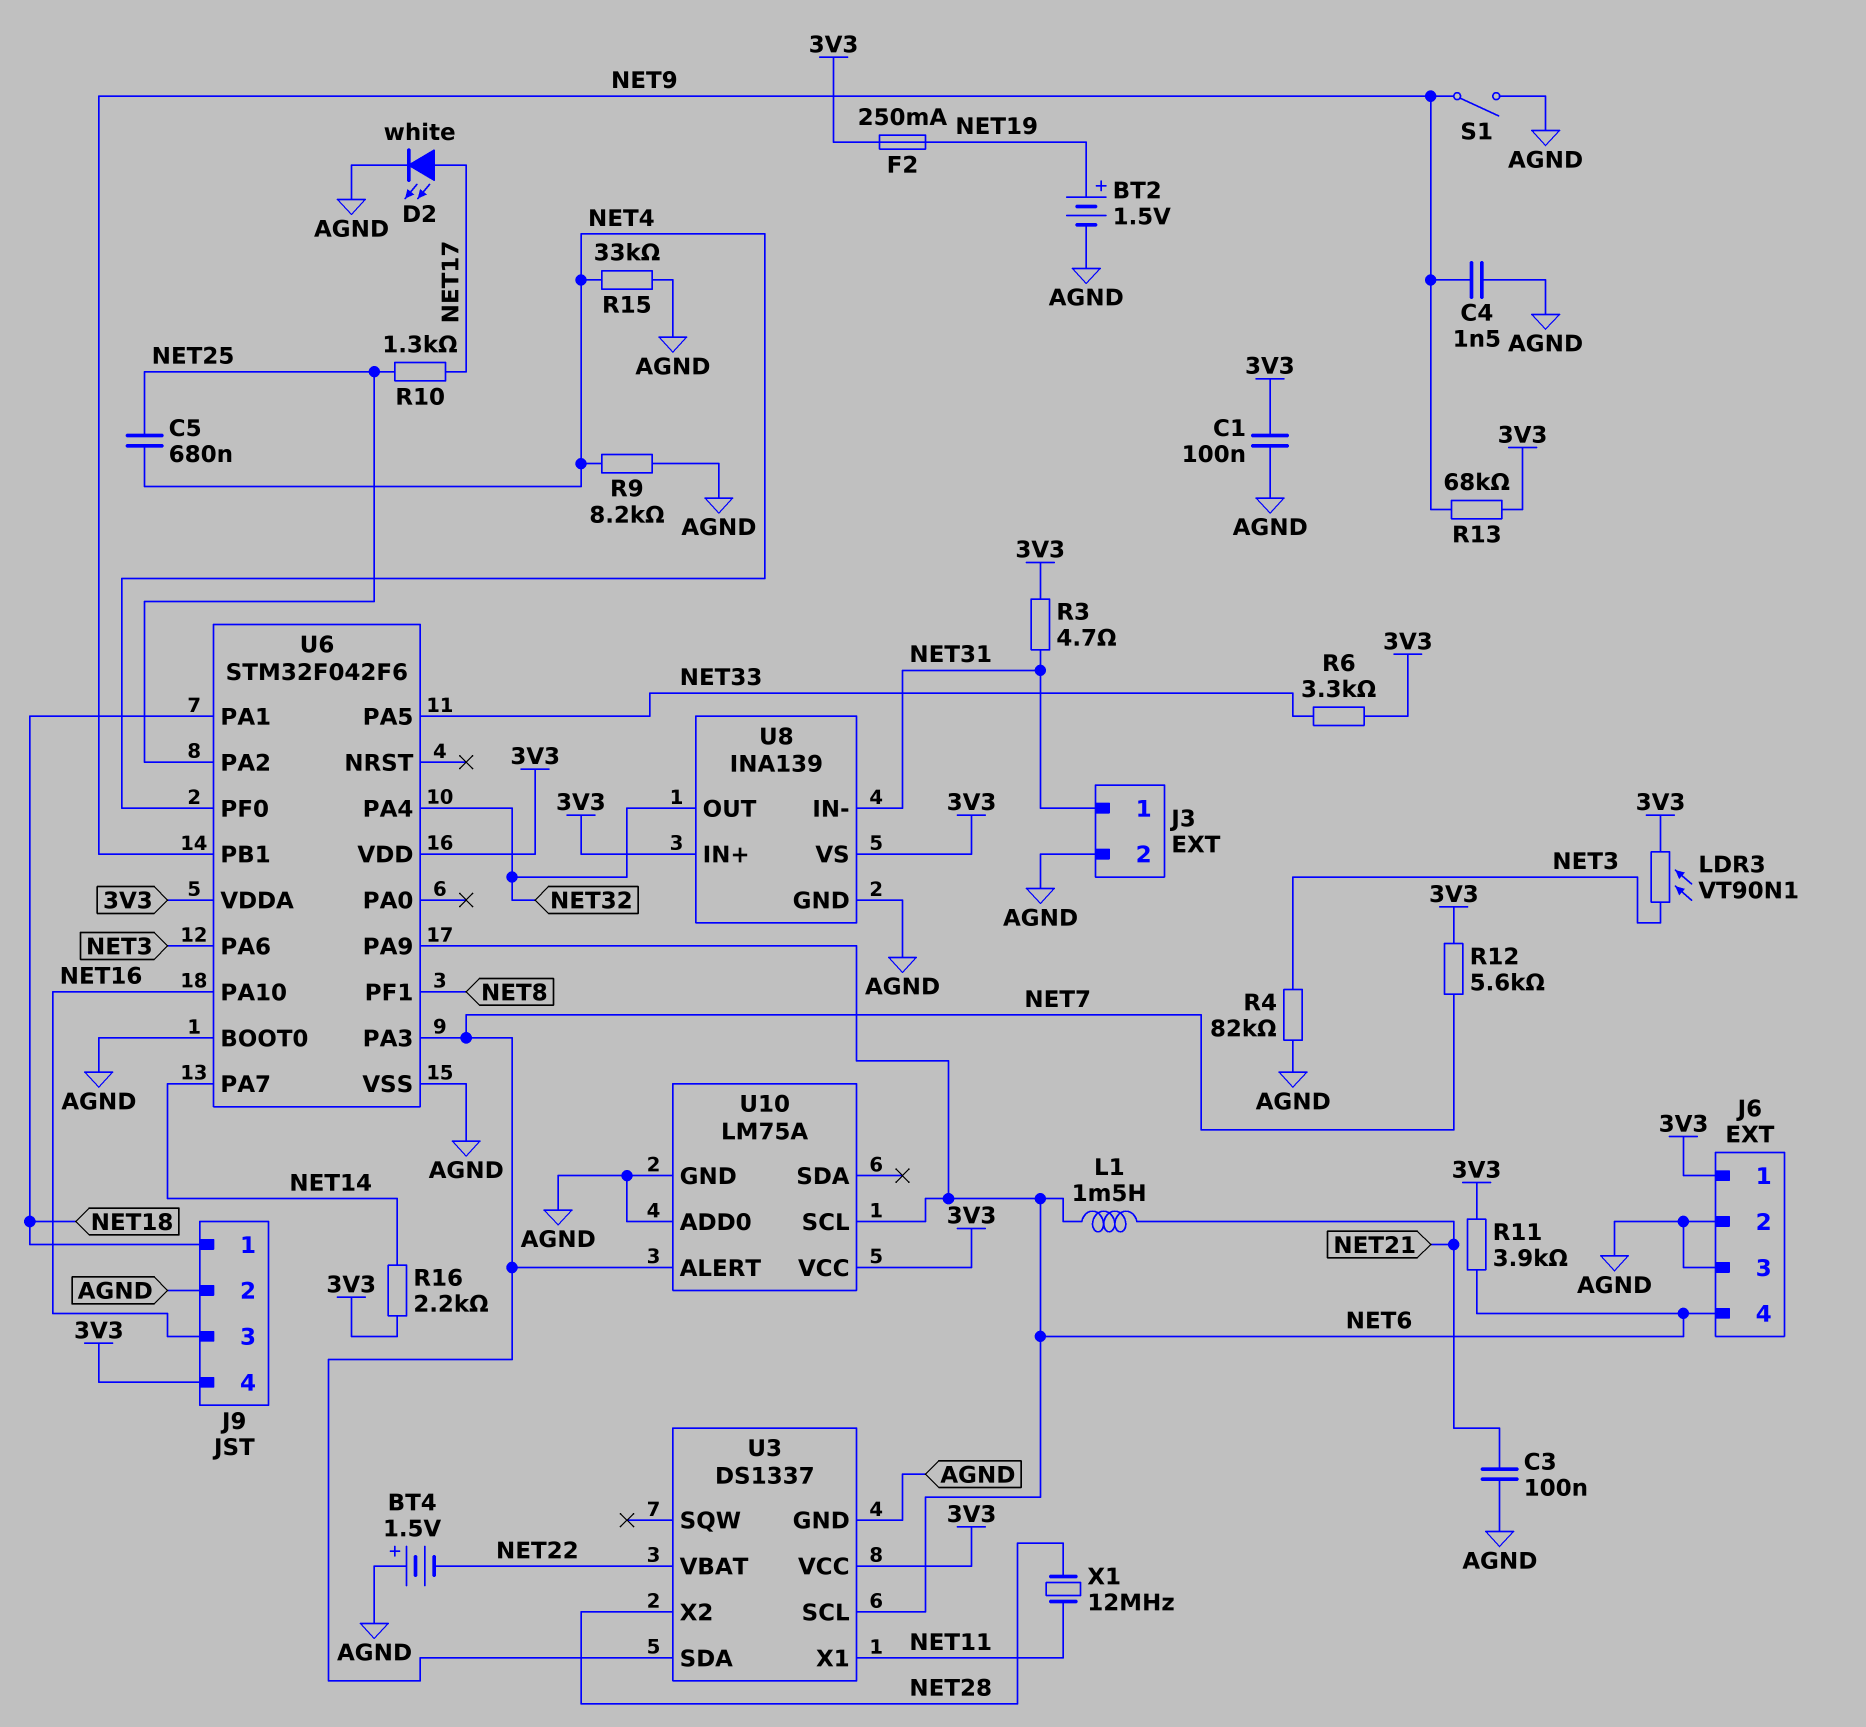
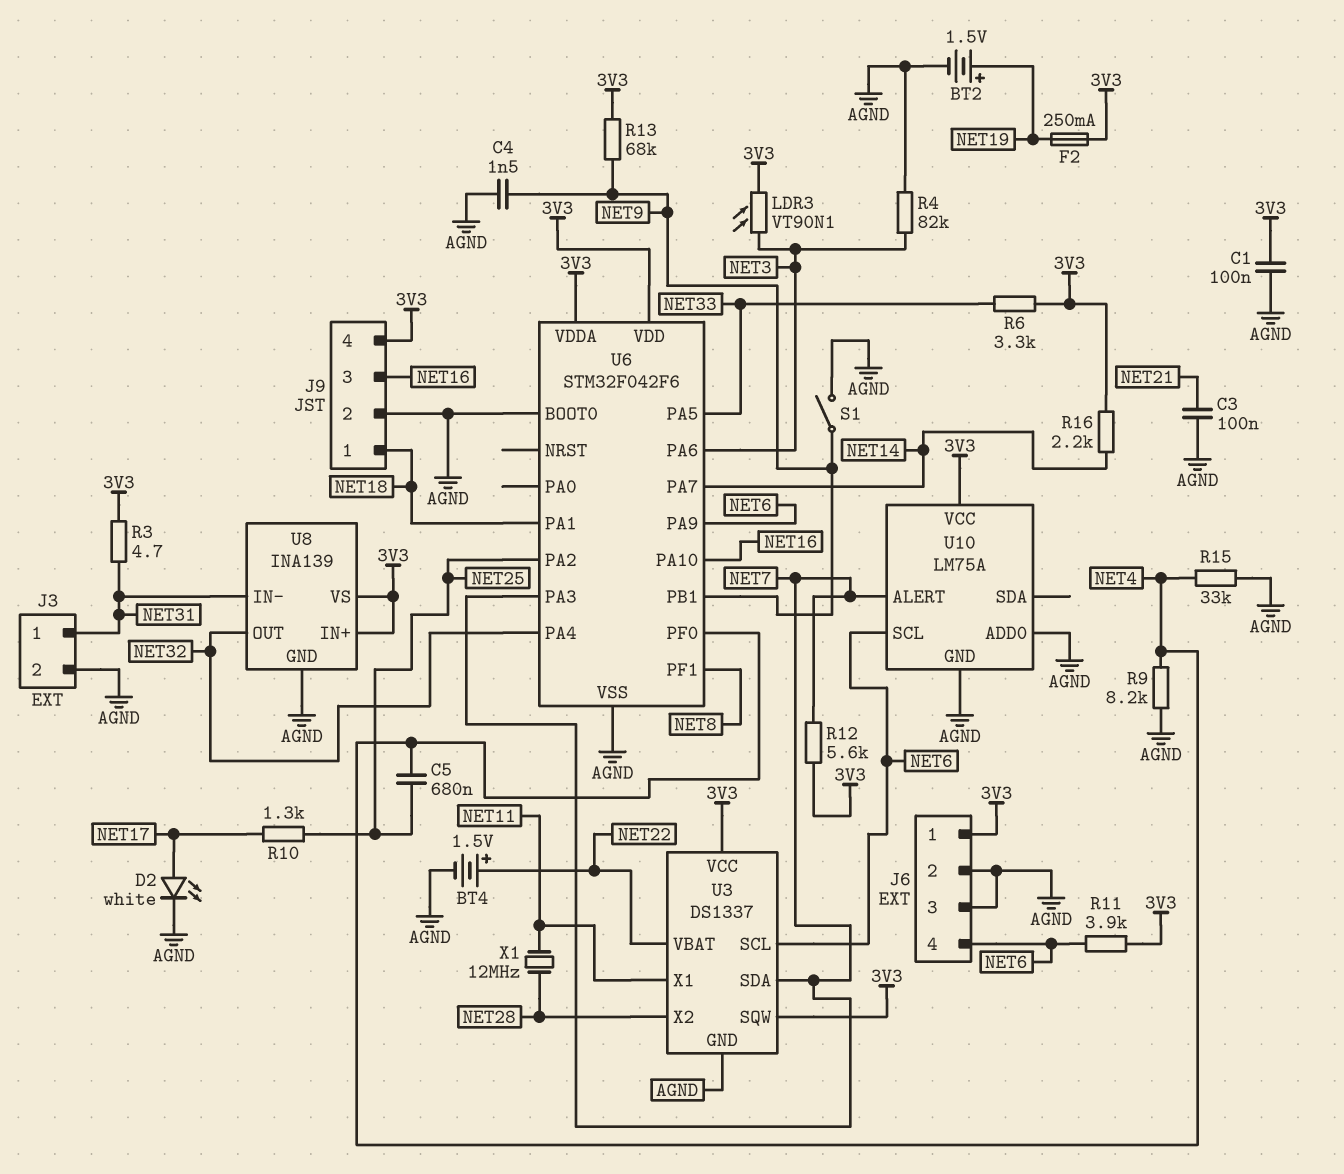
BT4: 1.5V (plus AGND, minus NET22) -> 1.5V (plus NET22, minus AGND)
L1: 1.5mH (NET6, NET21) -> none
U3 pin SQW: none -> 3V3

